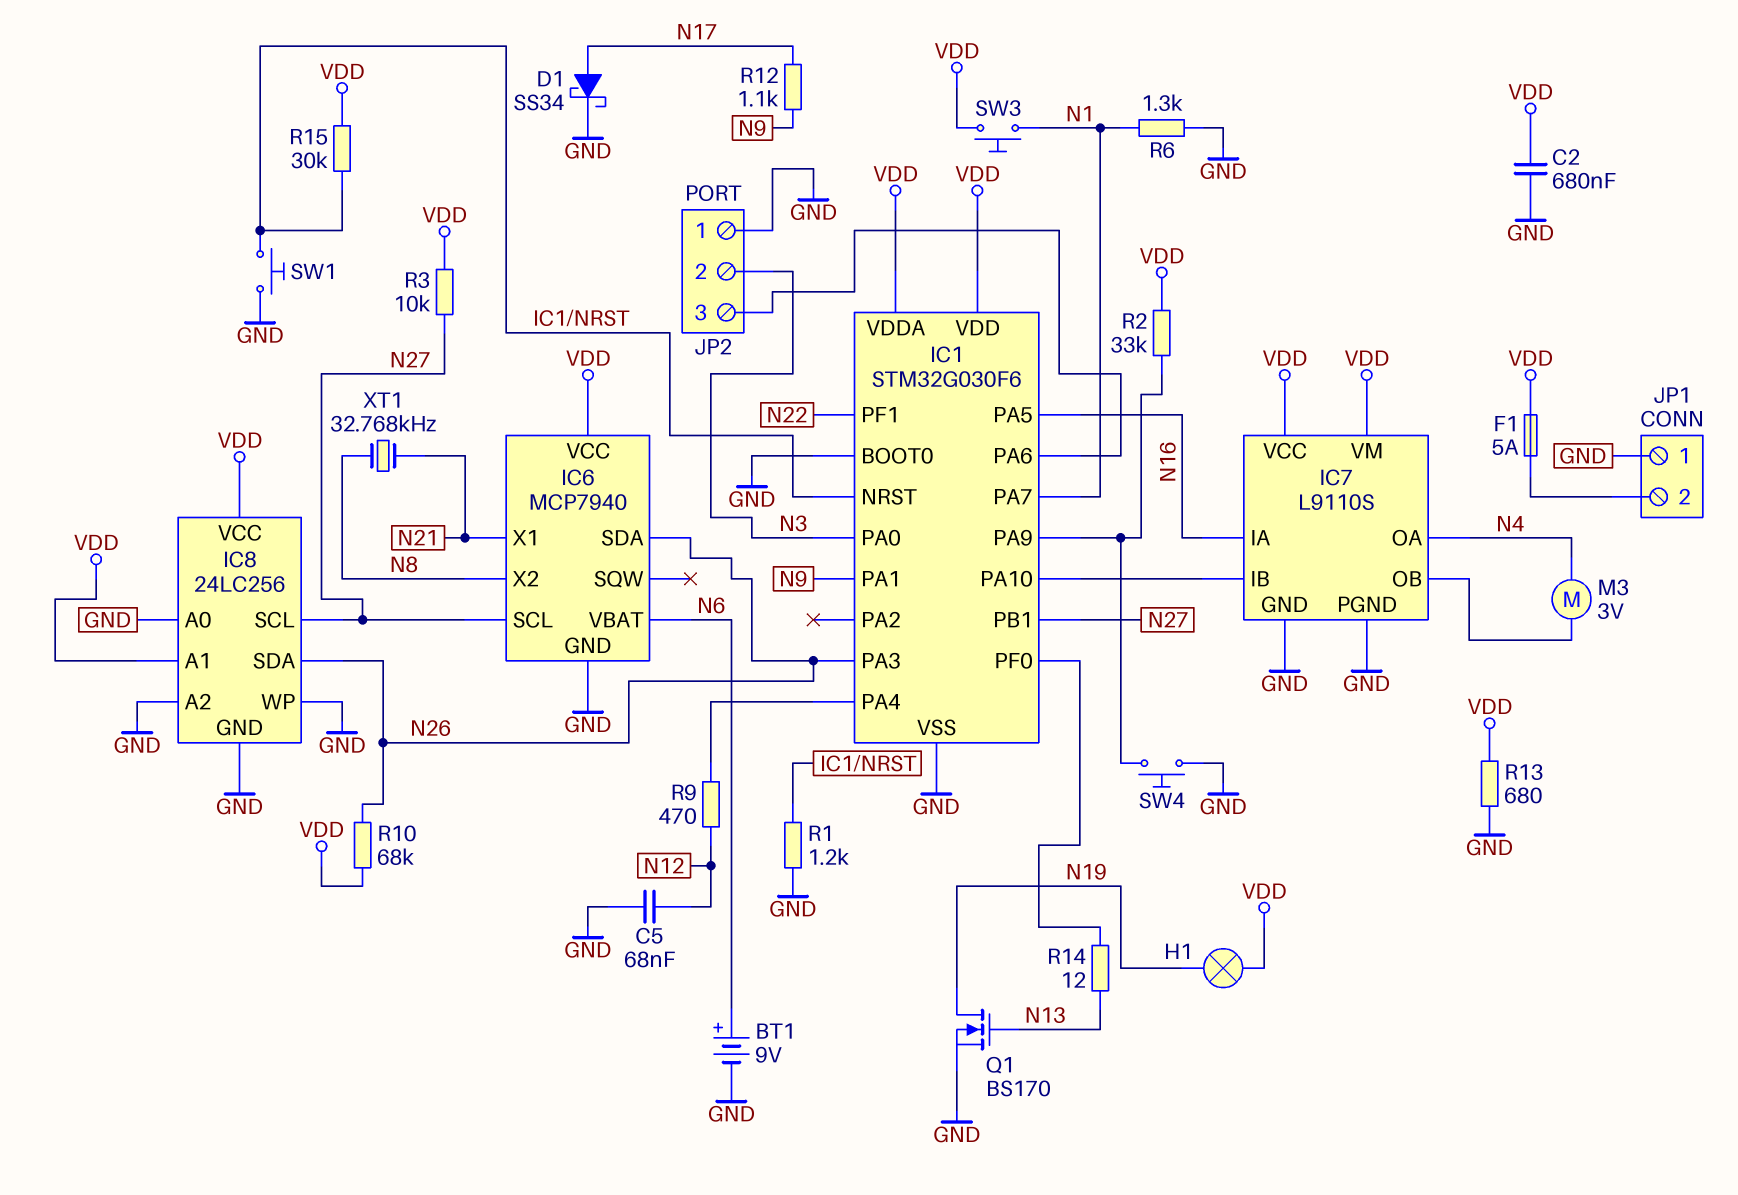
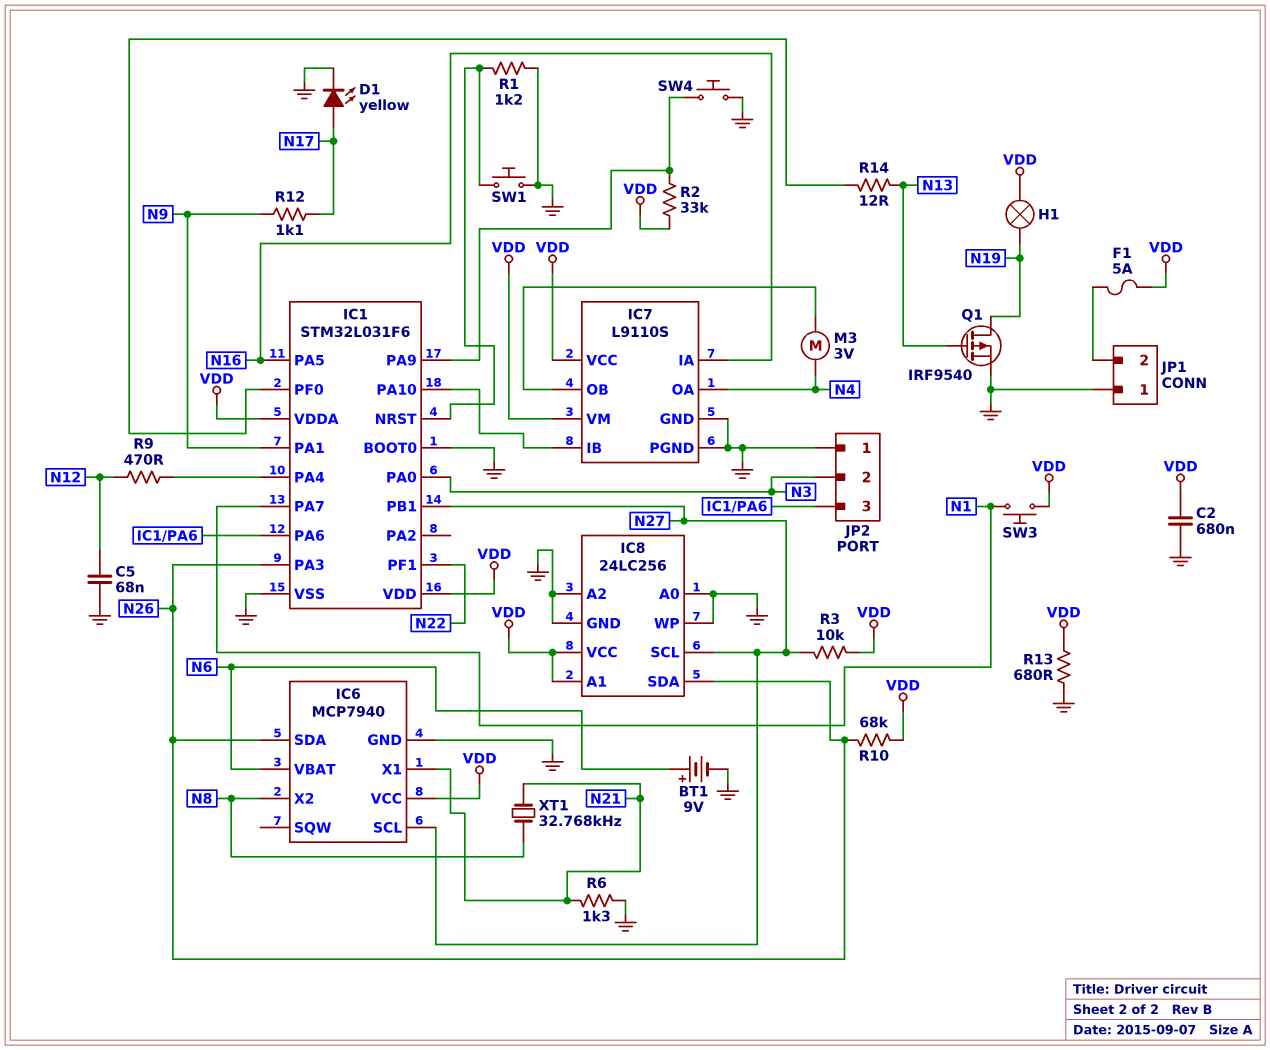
D1: schottky SS34 (A N17, K GND) -> LED yellow (A N17, K GND)
IC1: STM32G030F6 -> STM32L031F6
Q1: NMOS BS170 (G N13, D N19, S GND) -> PMOS IRF9540 (G N13, D N19, S GND)
R6: 1.3k (GND, N1) -> 1.3k (GND, N21)
R15: 30k (IC1/NRST, VDD) -> none

